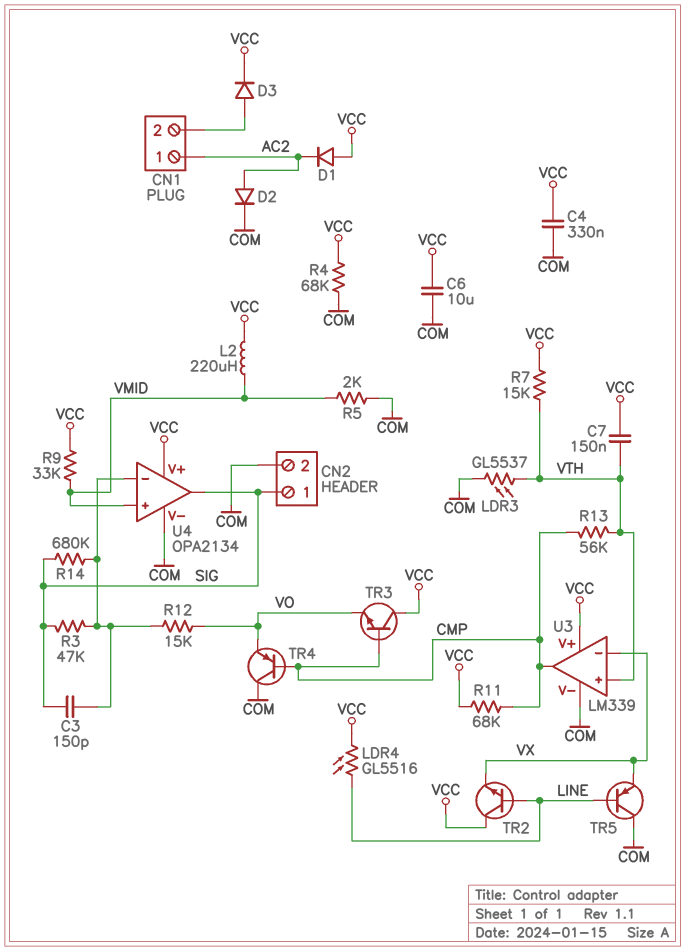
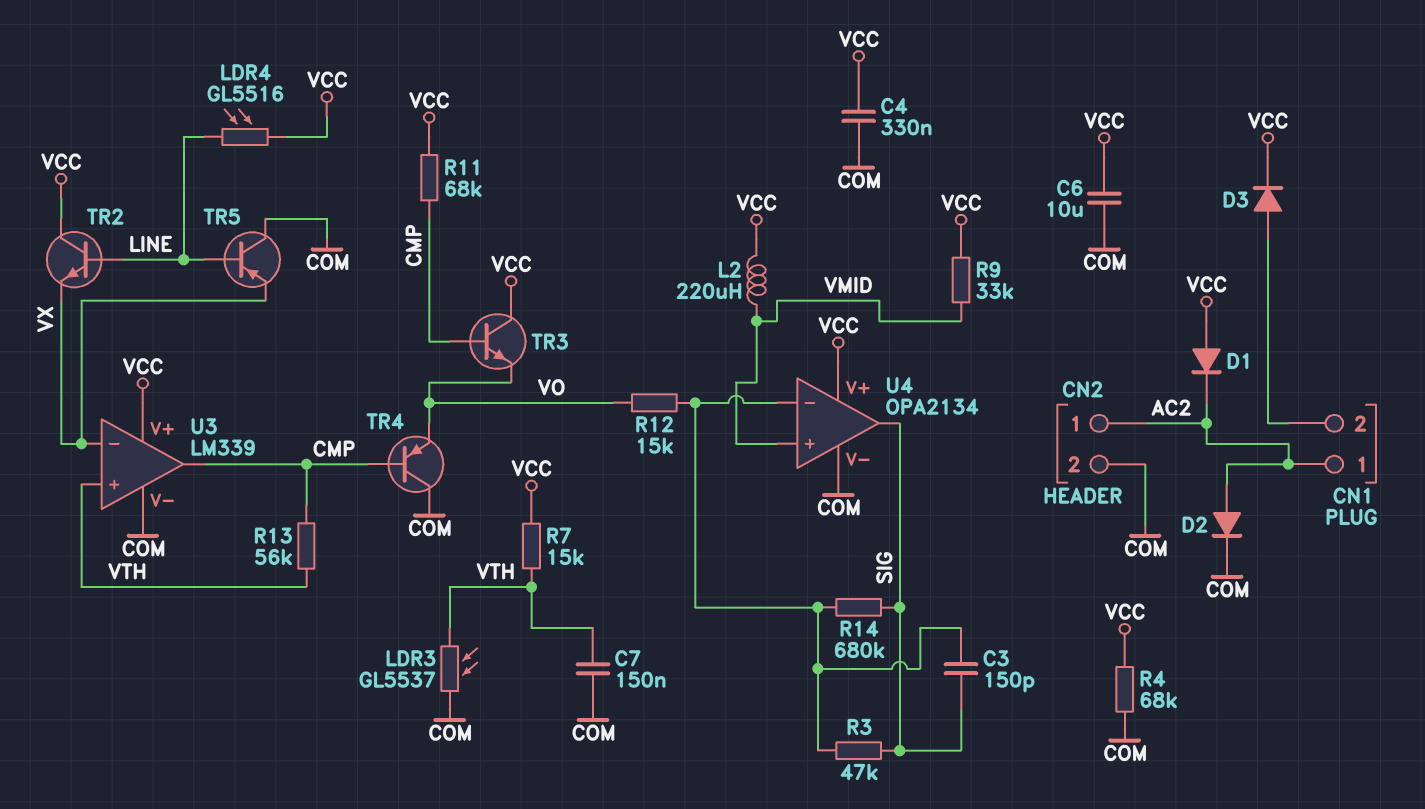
C7: 150nF (VCC, VTH) -> 150nF (COM, VTH)
CN2 pin 1: SIG -> AC2
R5: 2k (COM, VMID) -> none

